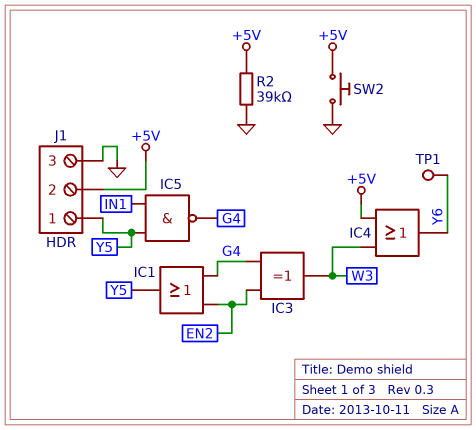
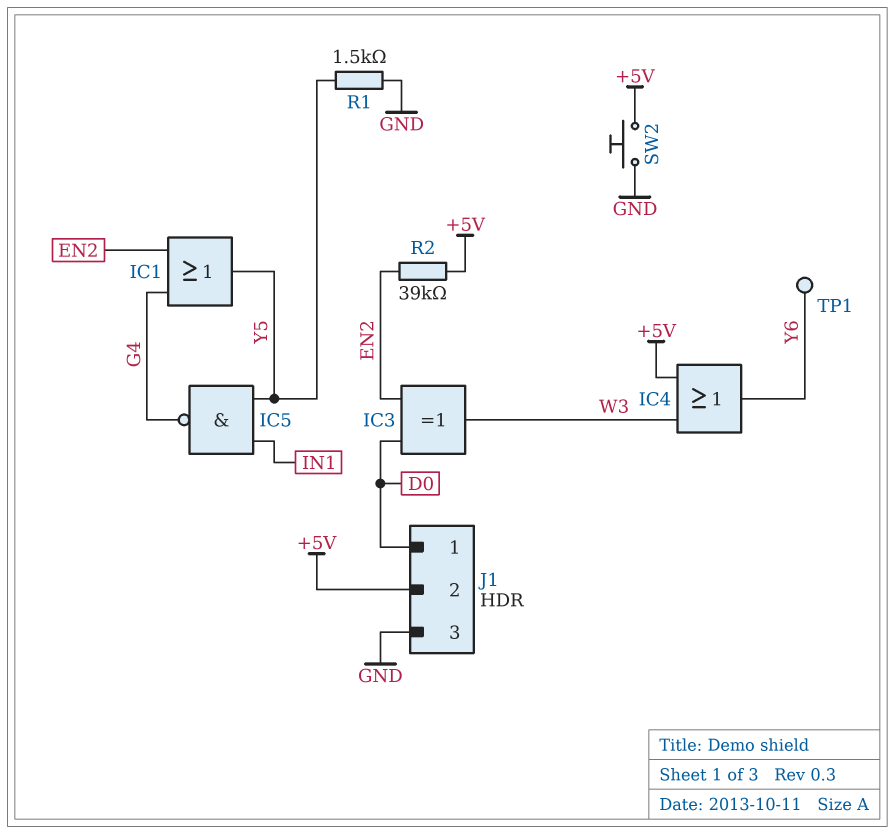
IC3: XOR (in EN2, in G4, out W3) -> XOR (in D0, in EN2, out W3)
J1 pin 1: Y5 -> D0
R1: none -> 1.5k (GND, Y5)
R2: 39k (+5V, GND) -> 39k (+5V, EN2)

